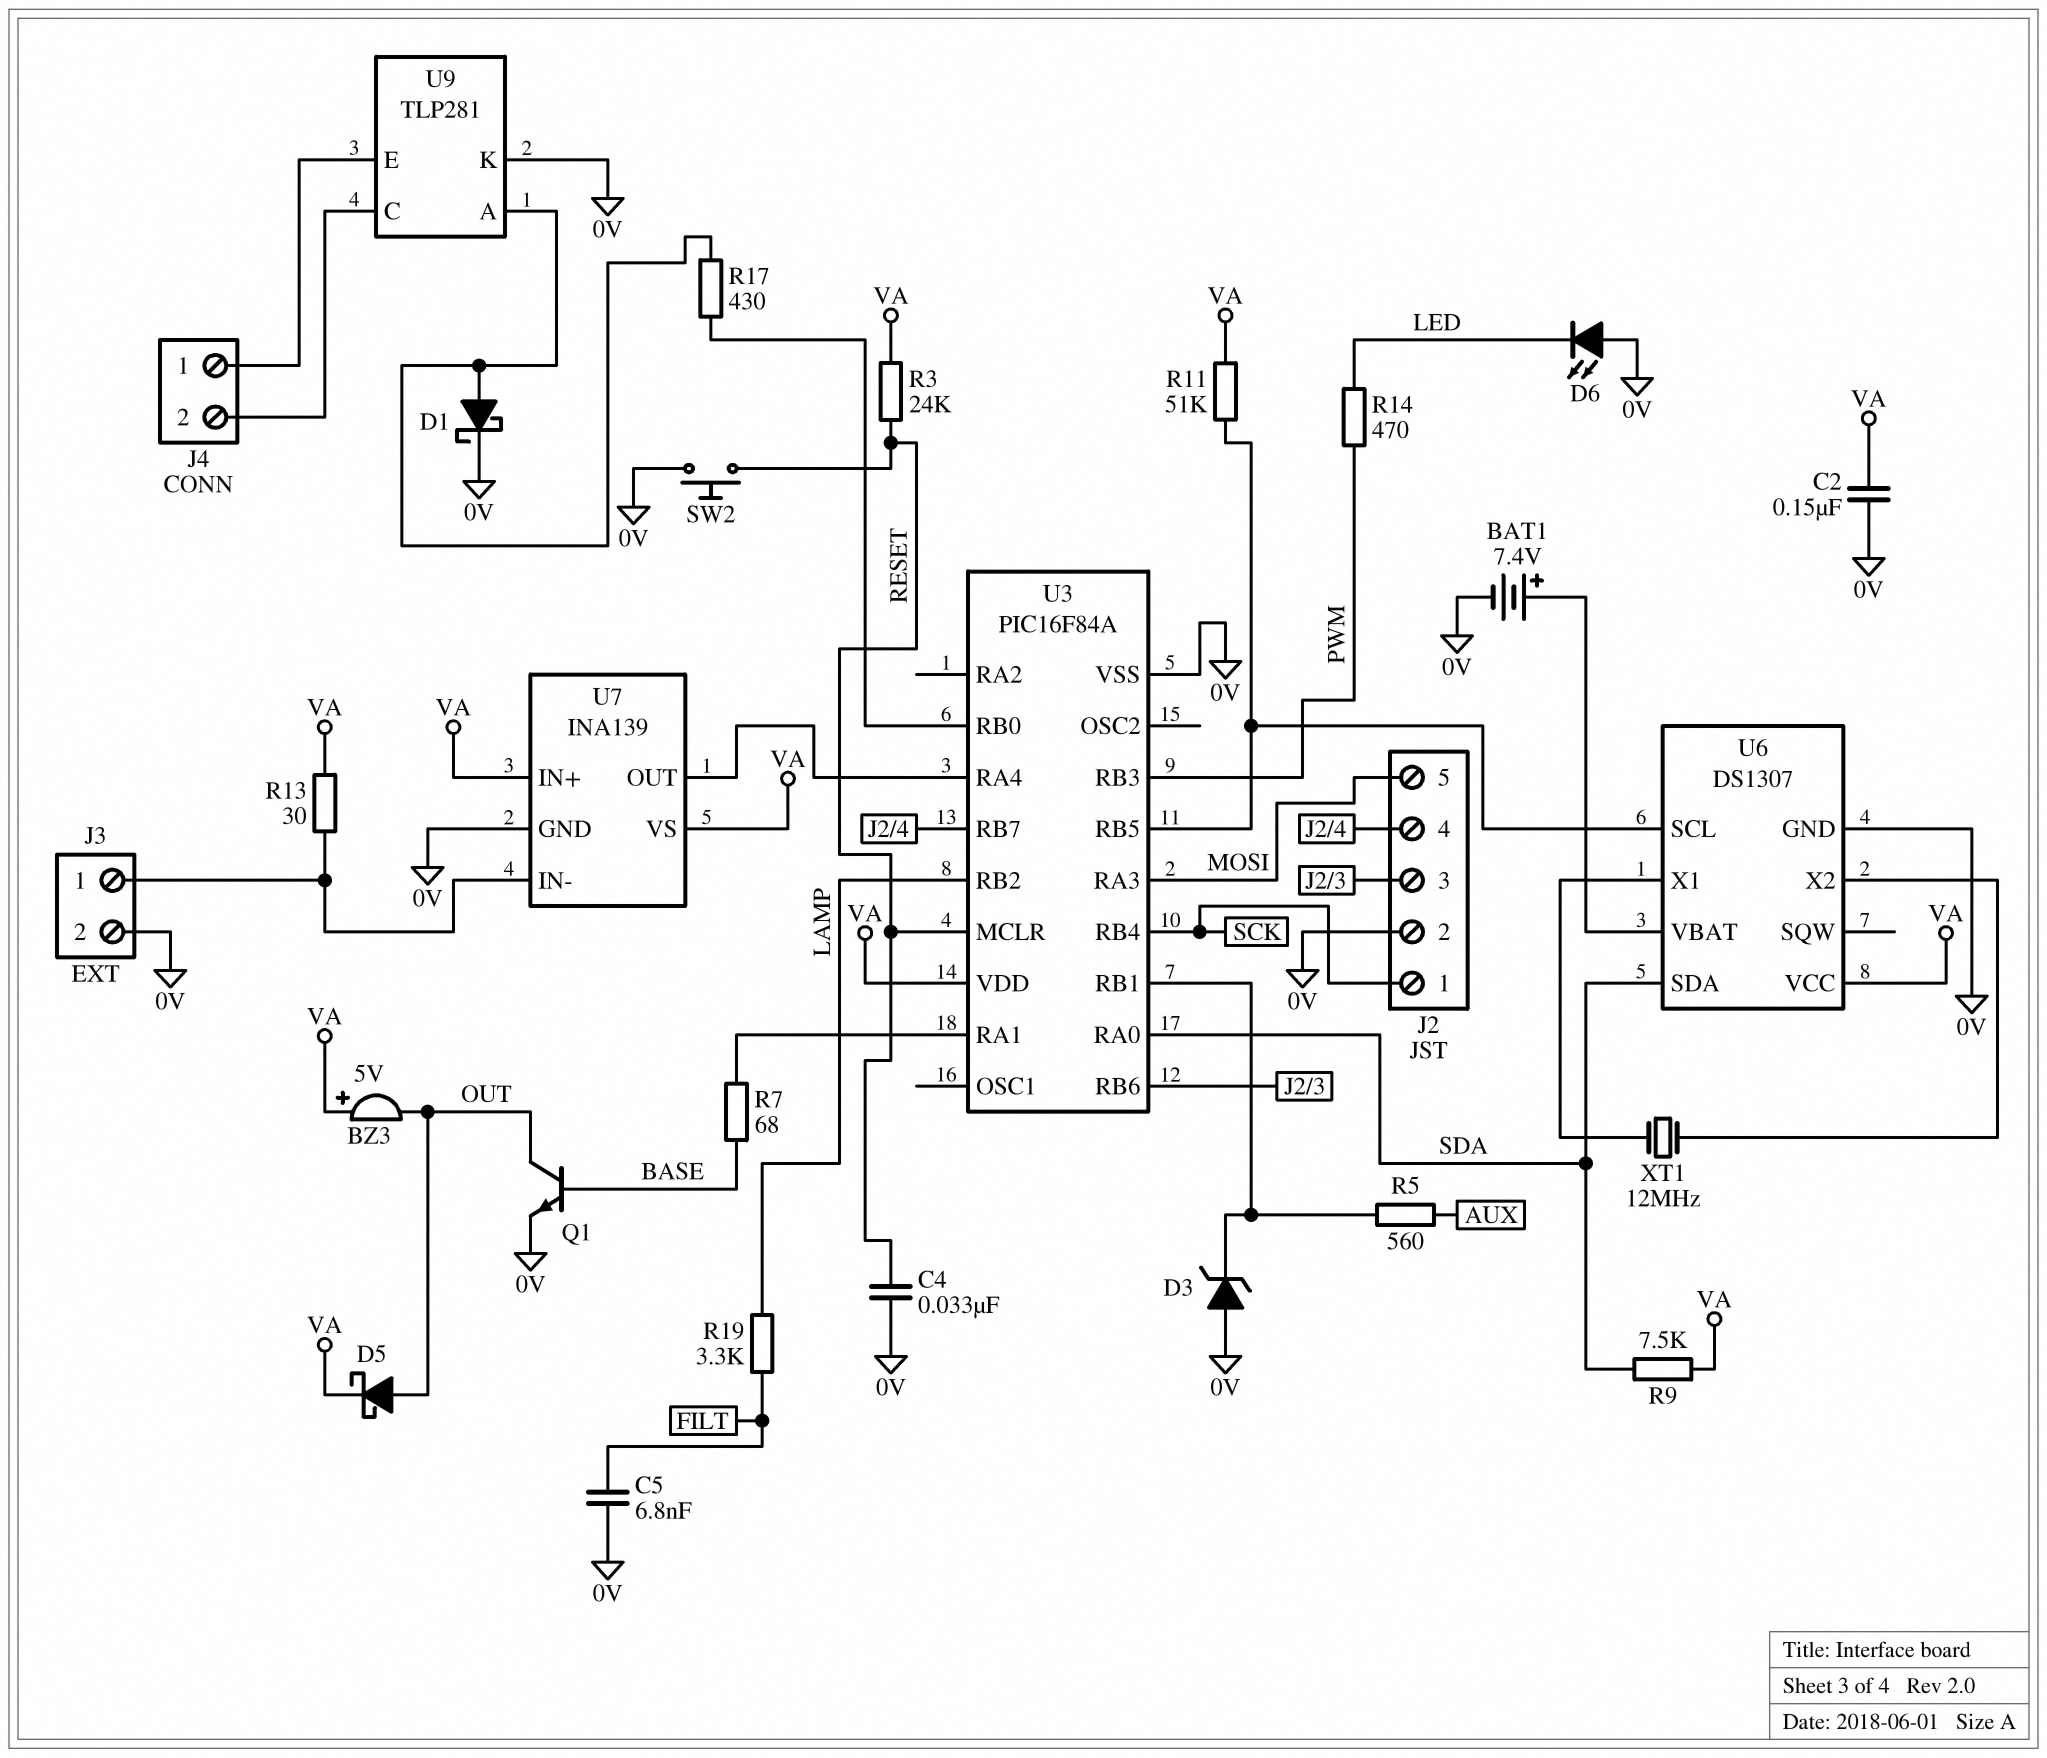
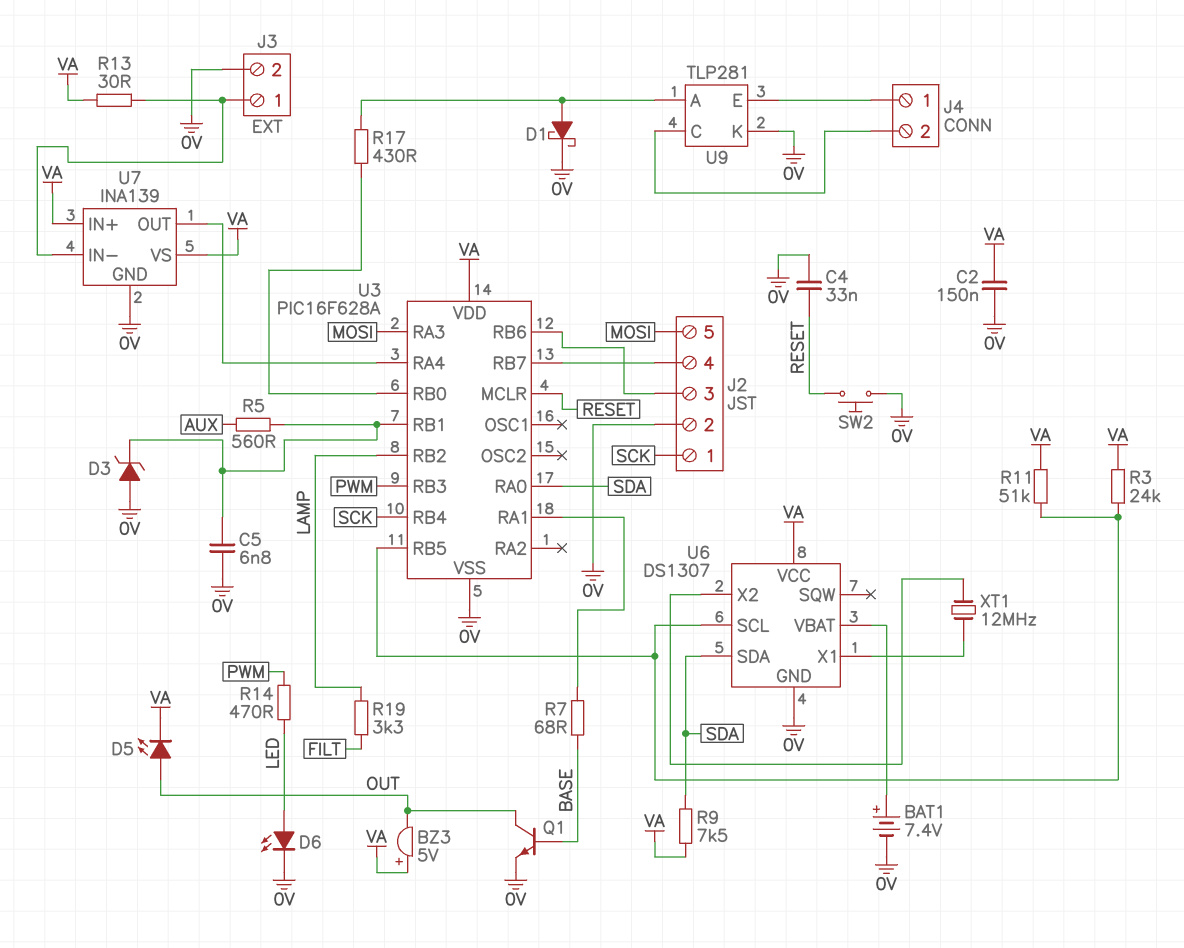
C5: 6.8nF (0V, FILT) -> 6.8nF (0V, U3/RB1)
D5: schottky (A OUT, K VA) -> LED (A OUT, K VA)
D6: LED (A 0V, K LED) -> LED (A LED, K 0V)
R3: 24k (RESET, VA) -> 24k (U3/RB5, VA)
U3: PIC16F84A -> PIC16F628A

